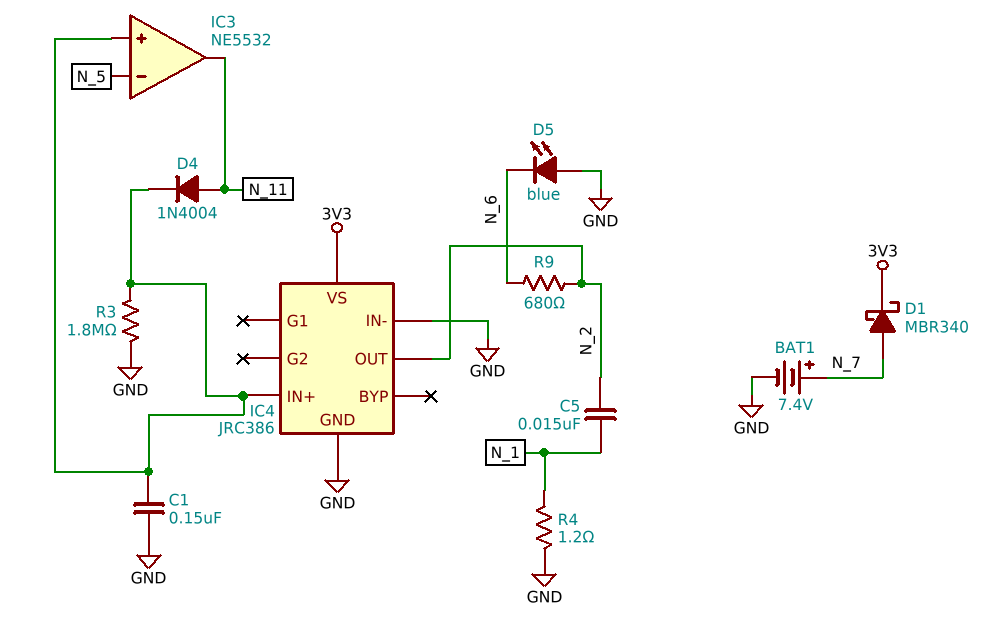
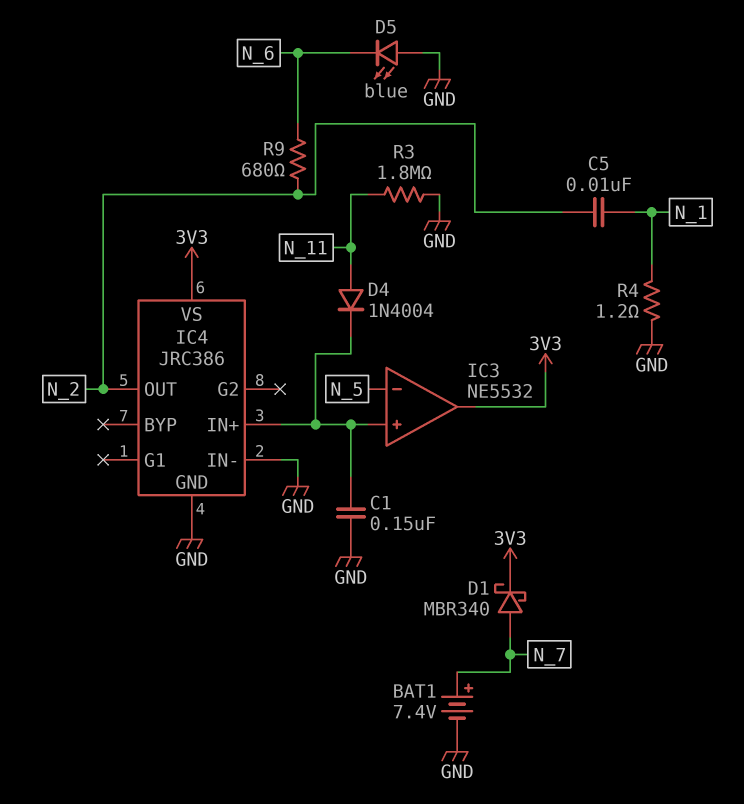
C5: 15nF (N_1, N_2) -> 10nF (N_1, N_2)
IC3 pin out: N_11 -> 3V3
R3: 1.8M (GND, IC3/in+) -> 1.8M (GND, N_11)

